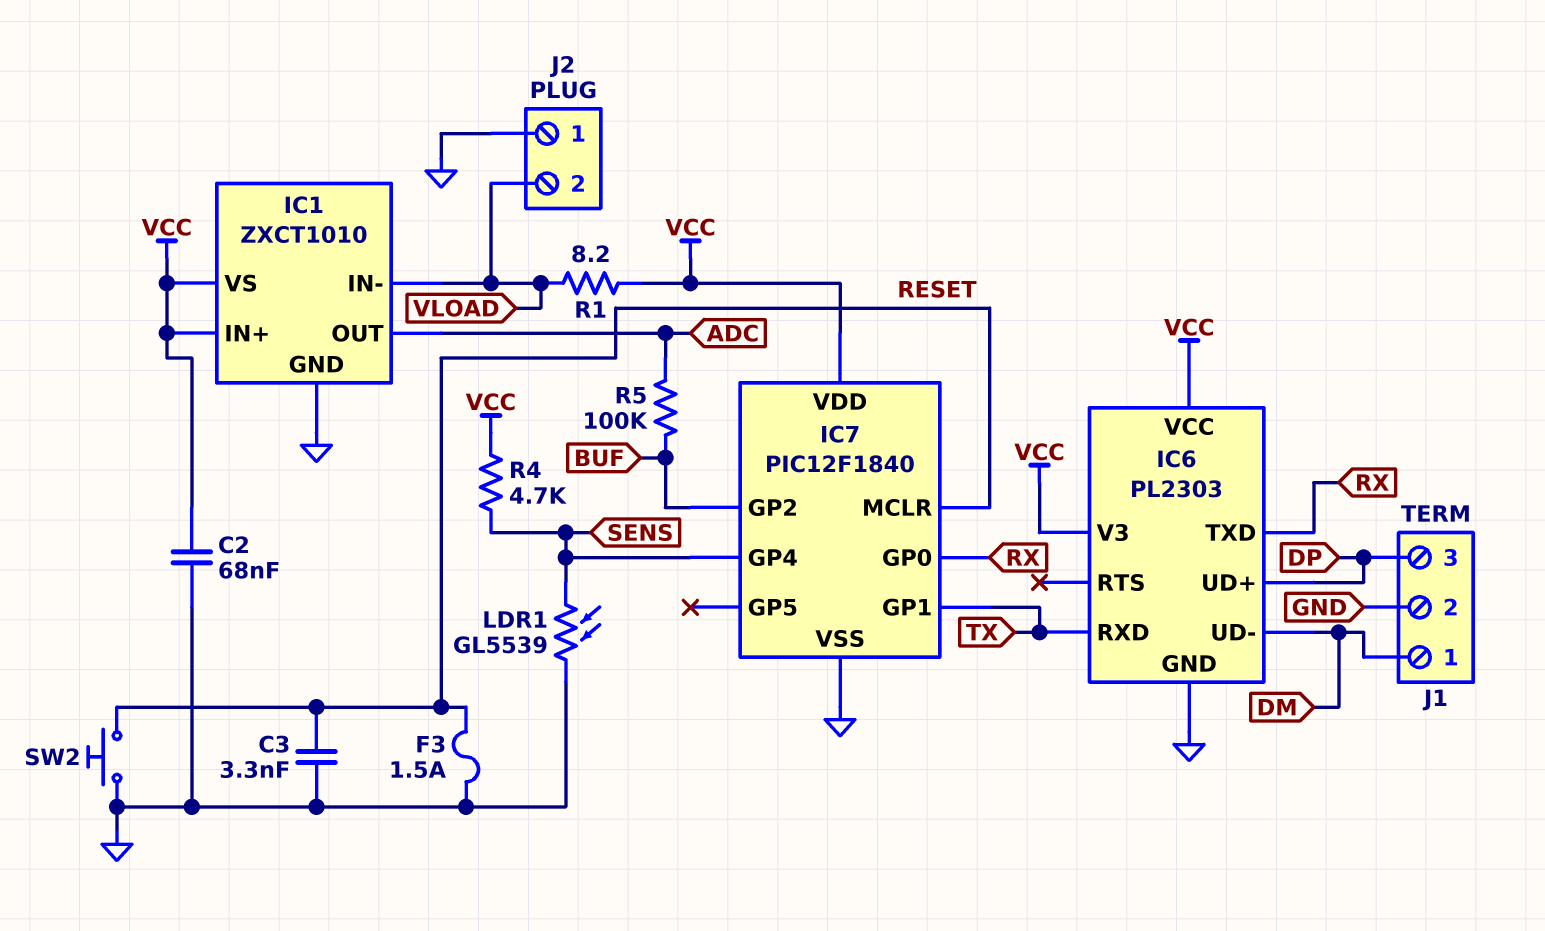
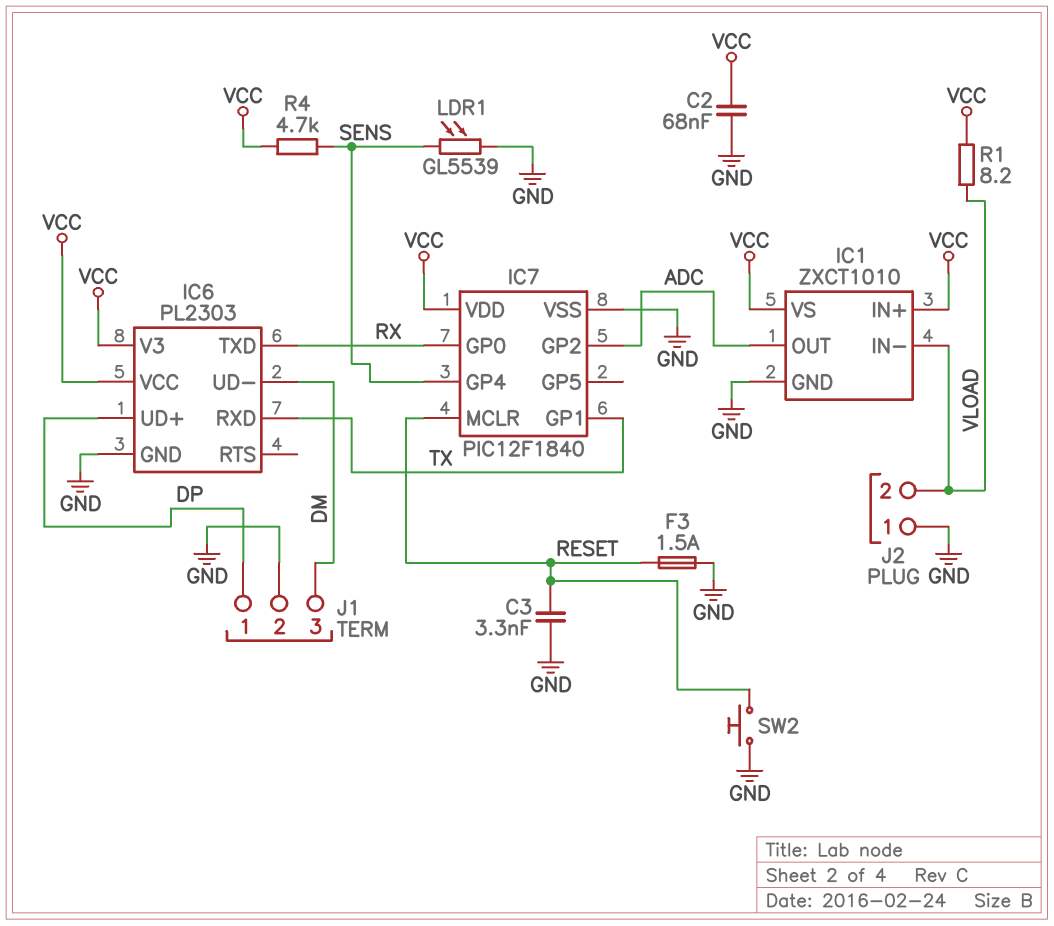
IC7 pin GP2: BUF -> ADC
J1 pin 1: DM -> DP
J1 pin 3: DP -> DM
R5: 100k (ADC, BUF) -> none

